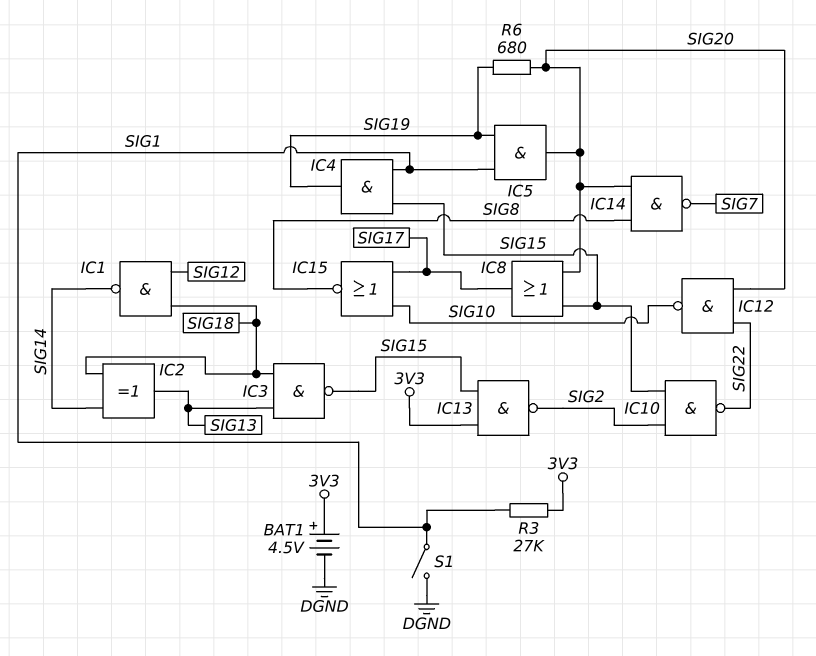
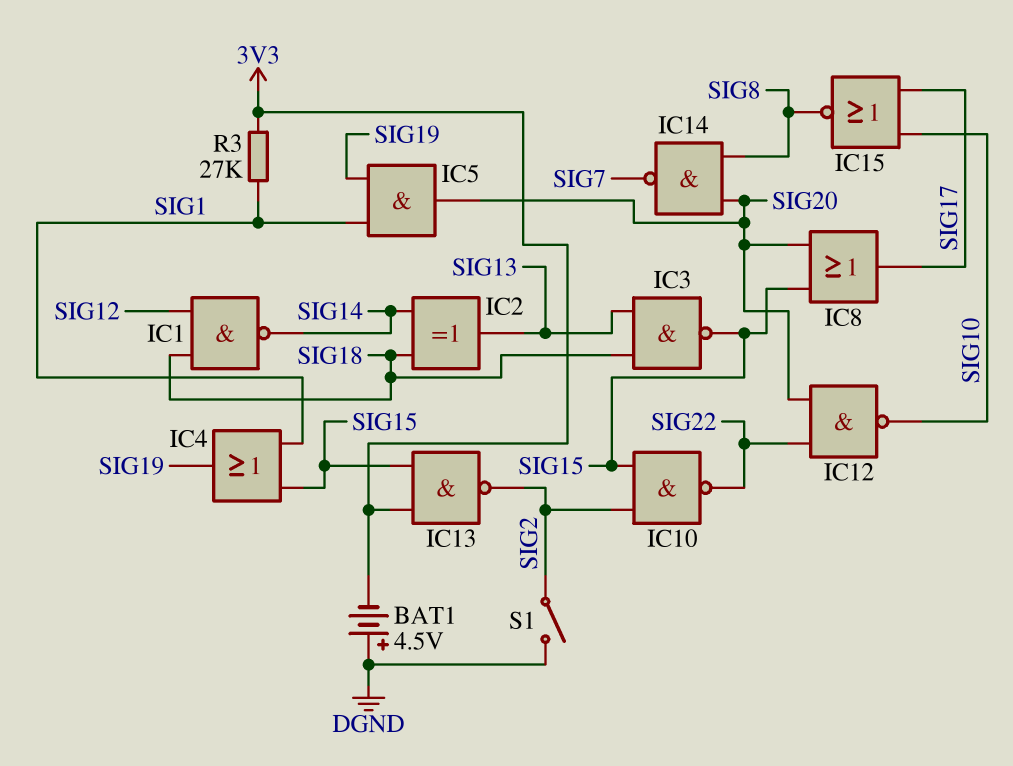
BAT1: 4.5V (plus 3V3, minus DGND) -> 4.5V (plus DGND, minus 3V3)
IC4: AND (in SIG1, in SIG15, out SIG19) -> OR (in SIG1, in SIG15, out SIG19)
R6: 680 (SIG19, SIG20) -> none
S1: switch (DGND, SIG1) -> switch (DGND, SIG2)

